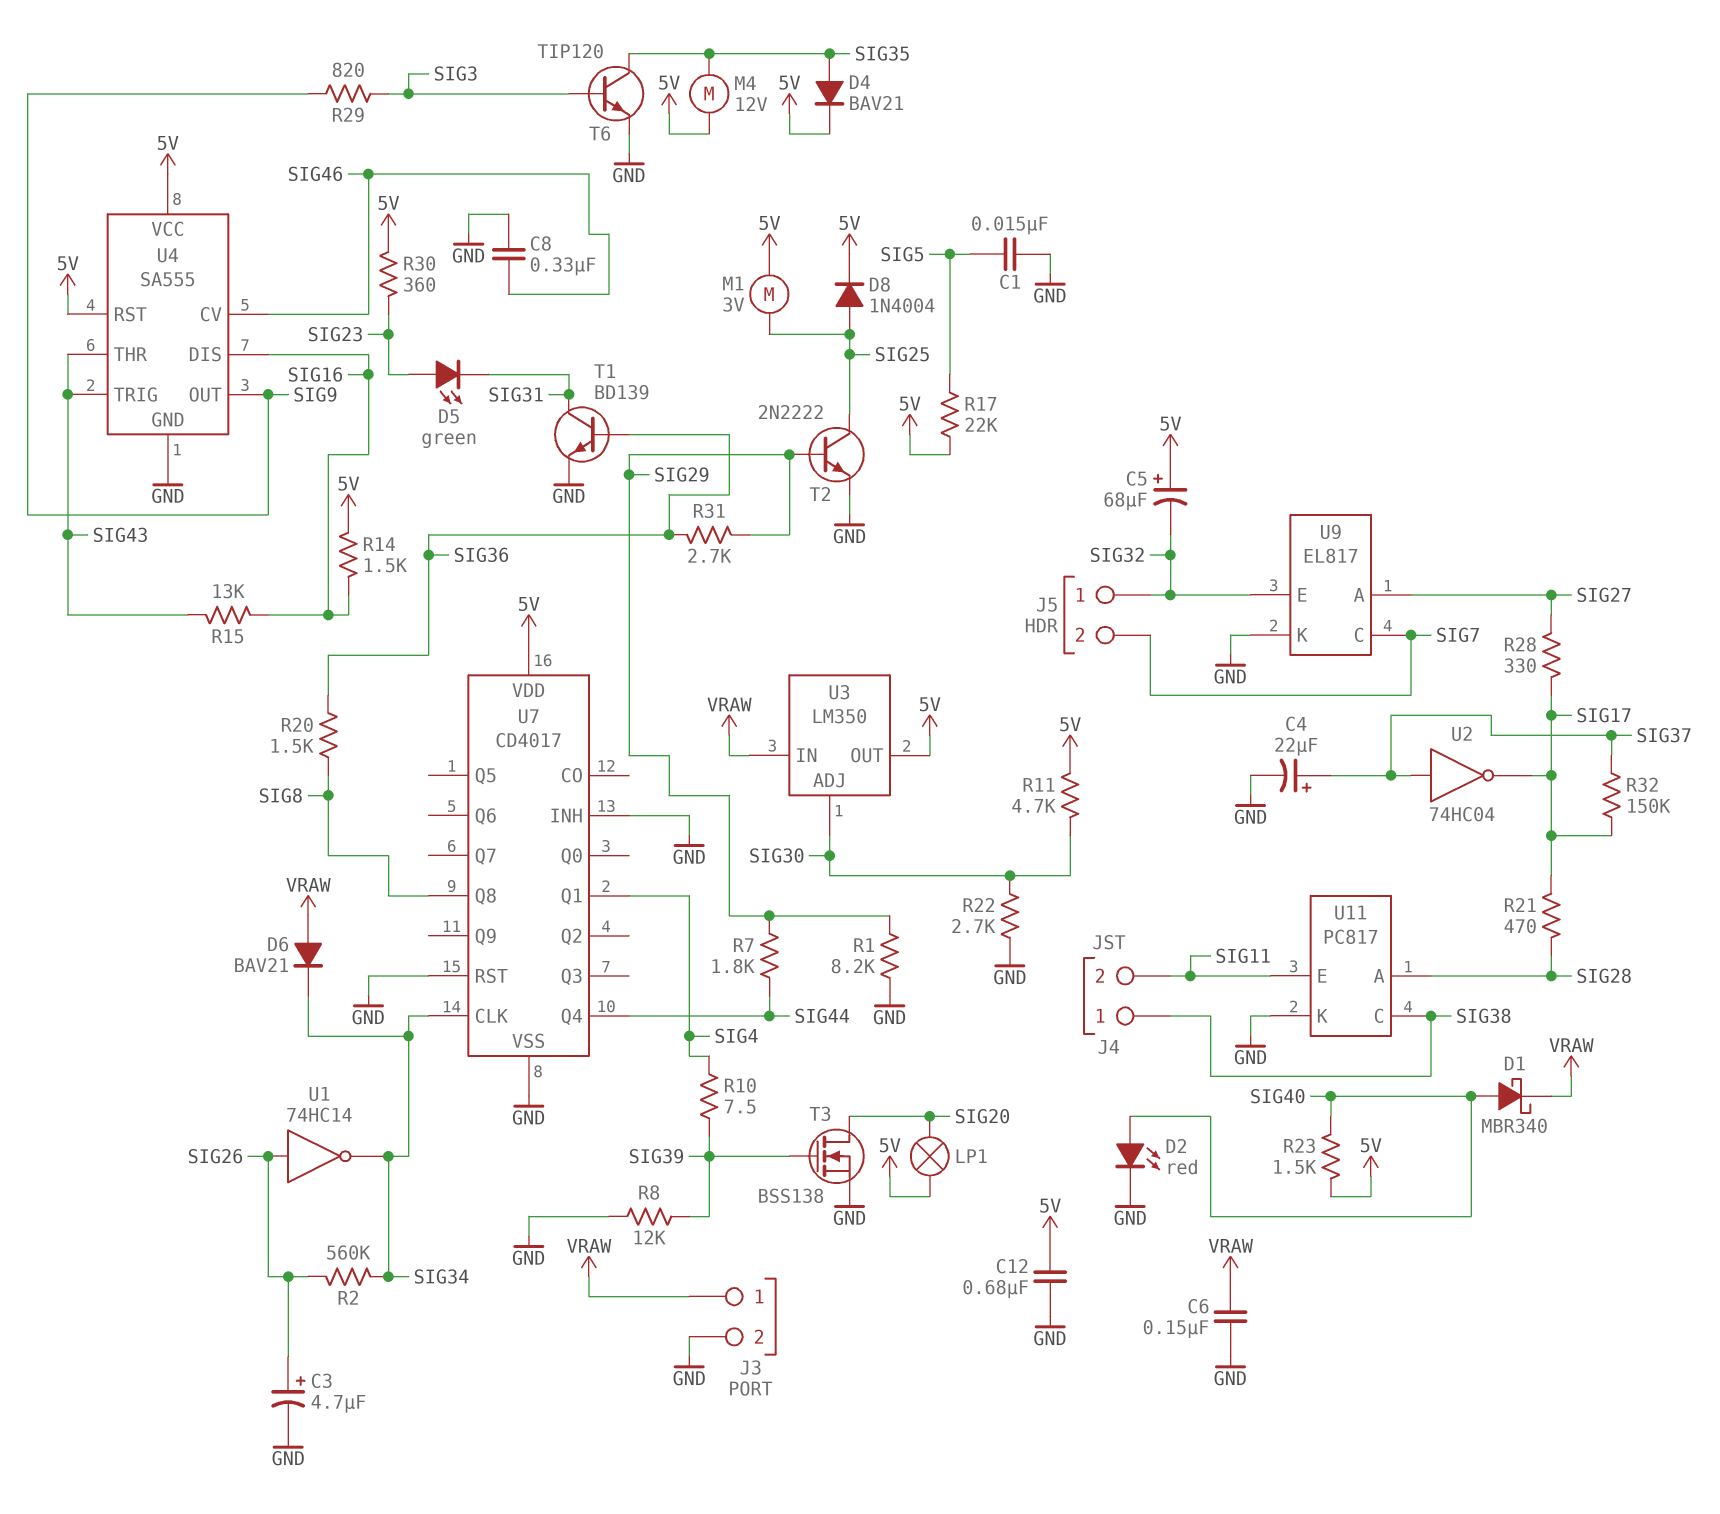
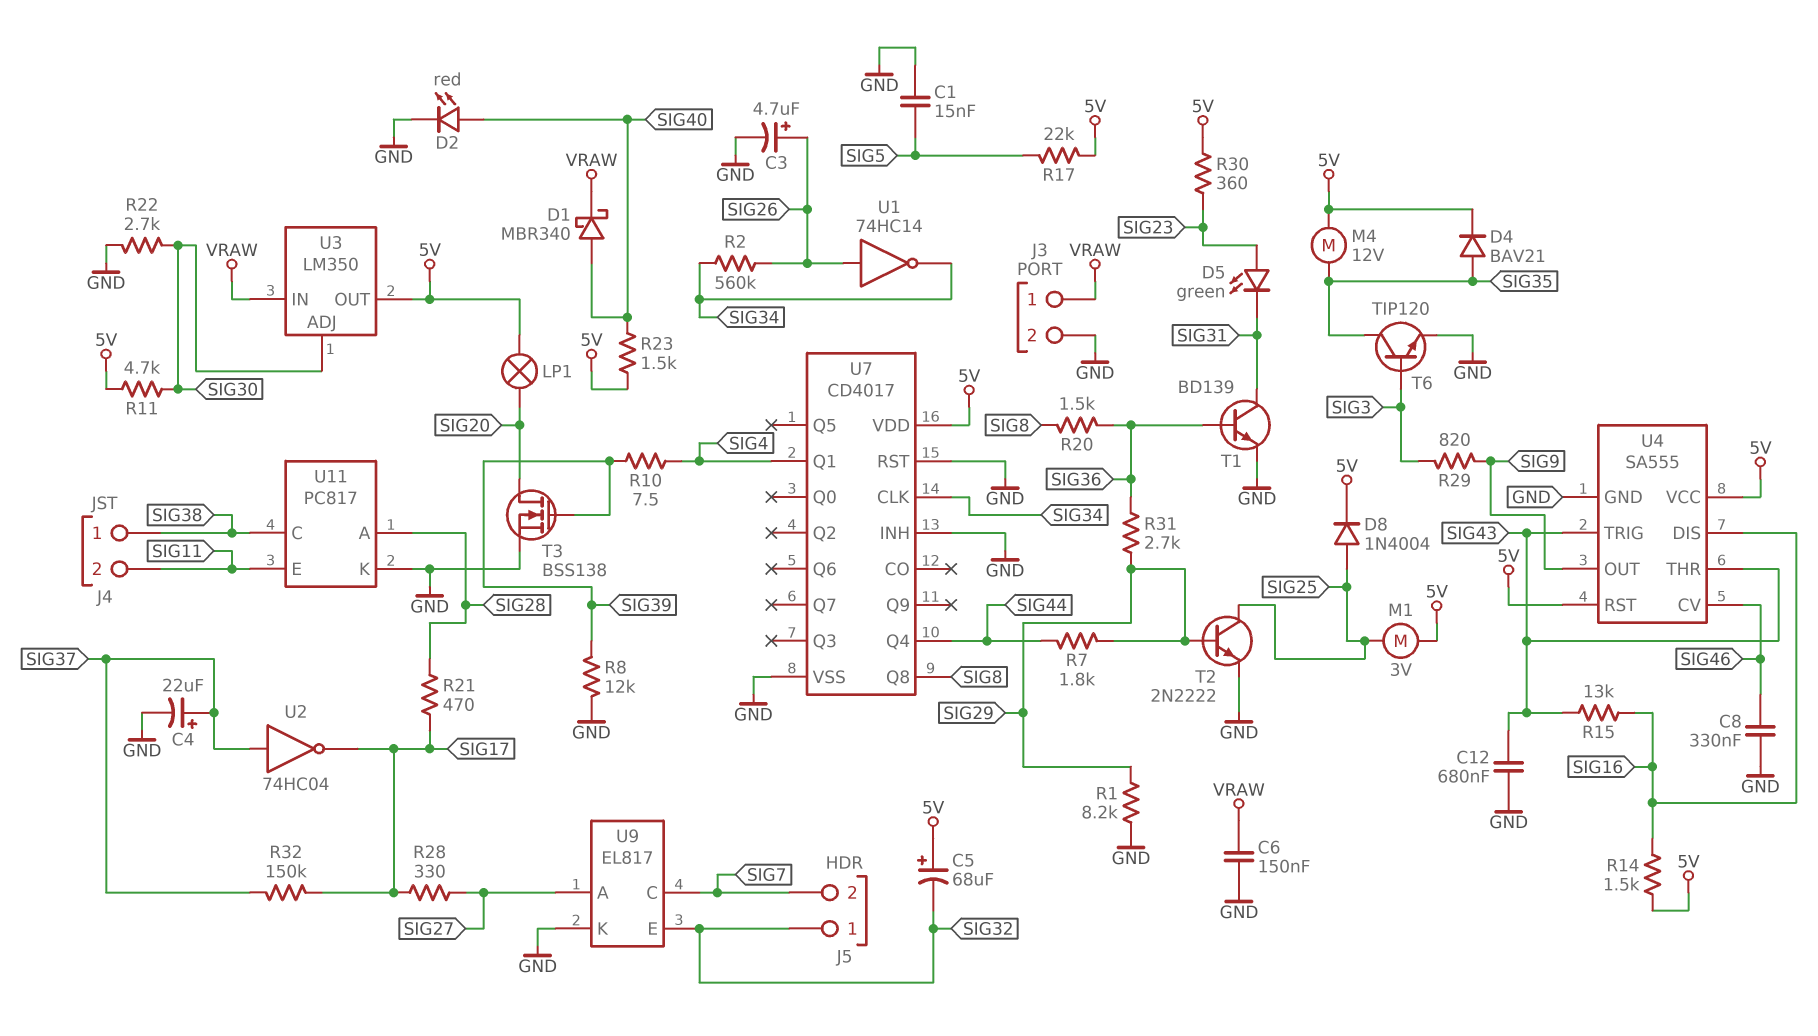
C12: 680nF (5V, GND) -> 680nF (GND, SIG43)
D6: diode BAV21 (A VRAW, K SIG34) -> none

